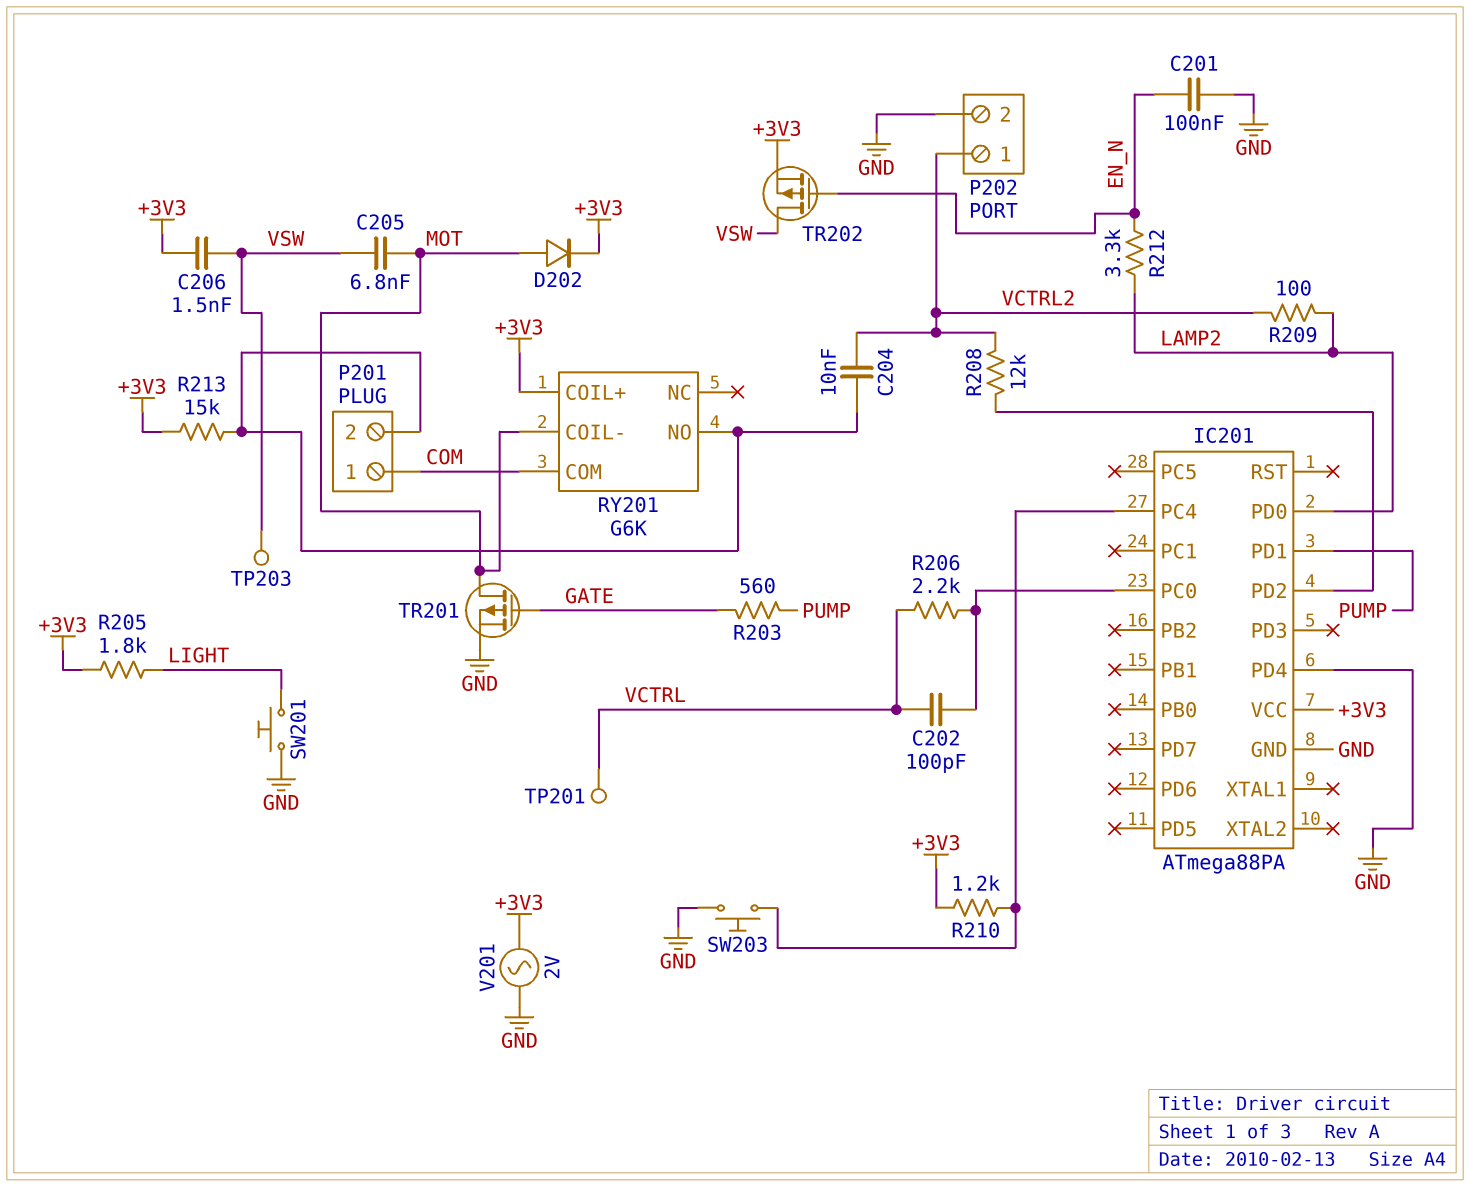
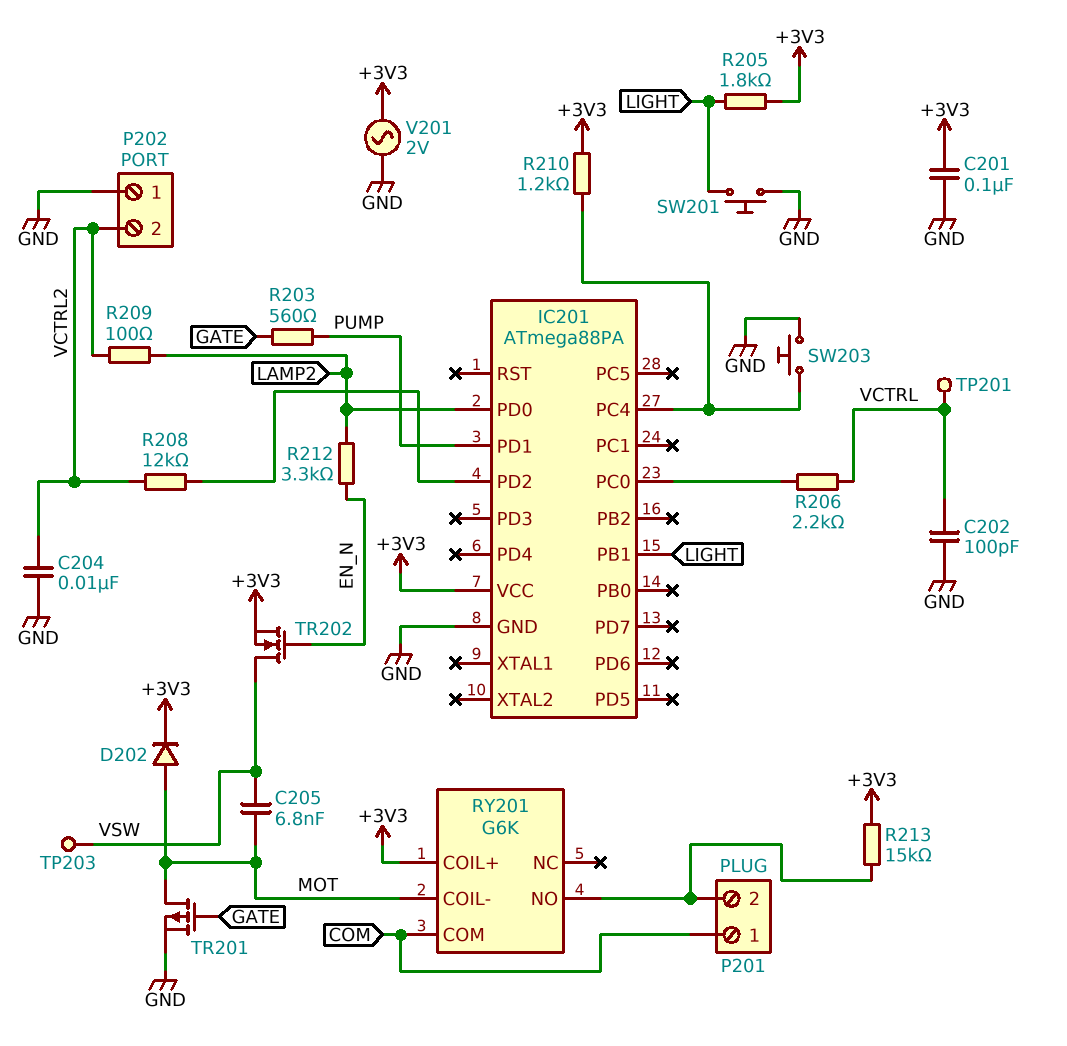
C201: 100nF (EN_N, GND) -> 100nF (+3V3, GND)
C202: 100pF (IC201/PC0, VCTRL) -> 100pF (GND, VCTRL)
C204: 10nF (P201/2, VCTRL2) -> 10nF (GND, VCTRL2)
C206: 1.5nF (+3V3, VSW) -> none
IC201 pin PB1: none -> LIGHT
IC201 pin PD4: GND -> none
P202 pin 1: VCTRL2 -> GND
P202 pin 2: GND -> VCTRL2
TR202: PMOS (G EN_N, D VSW, S +3V3) -> NMOS (G EN_N, D VSW, S +3V3)

